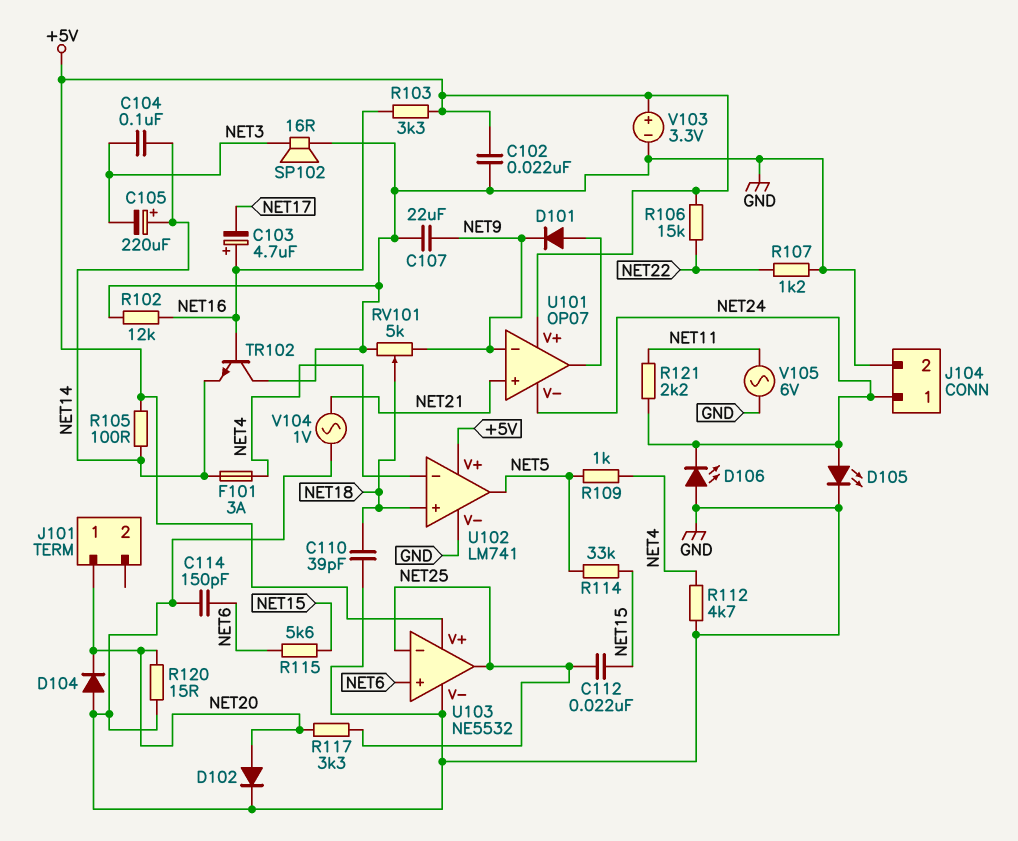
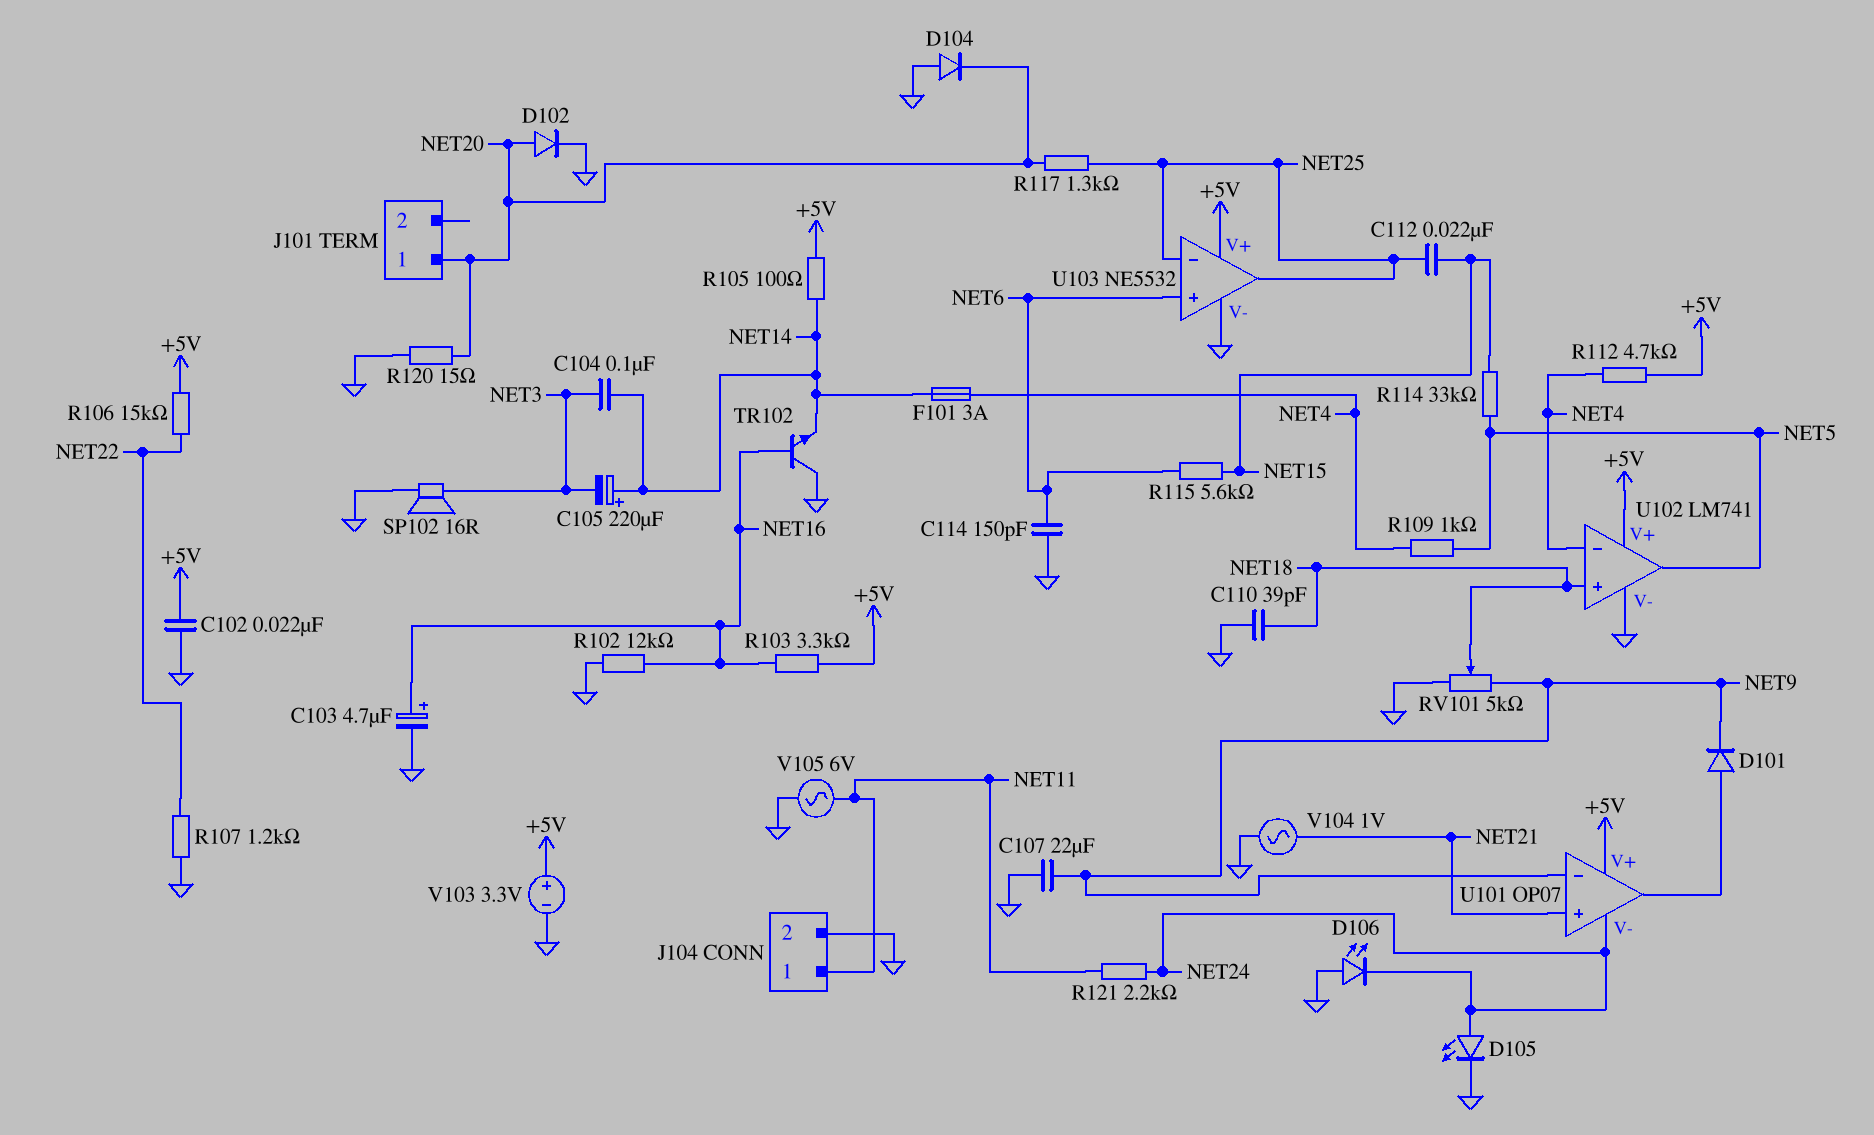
C103: 4.7uF (plus NET16, minus NET17) -> 4.7uF (plus NET16, minus GND)
J104 pin 1: NET24 -> NET11
R112: 4.7k (GND, NET4) -> 4.7k (+5V, NET4)
R117: 3.3k (NET20, NET25) -> 1.3k (NET20, NET25)

